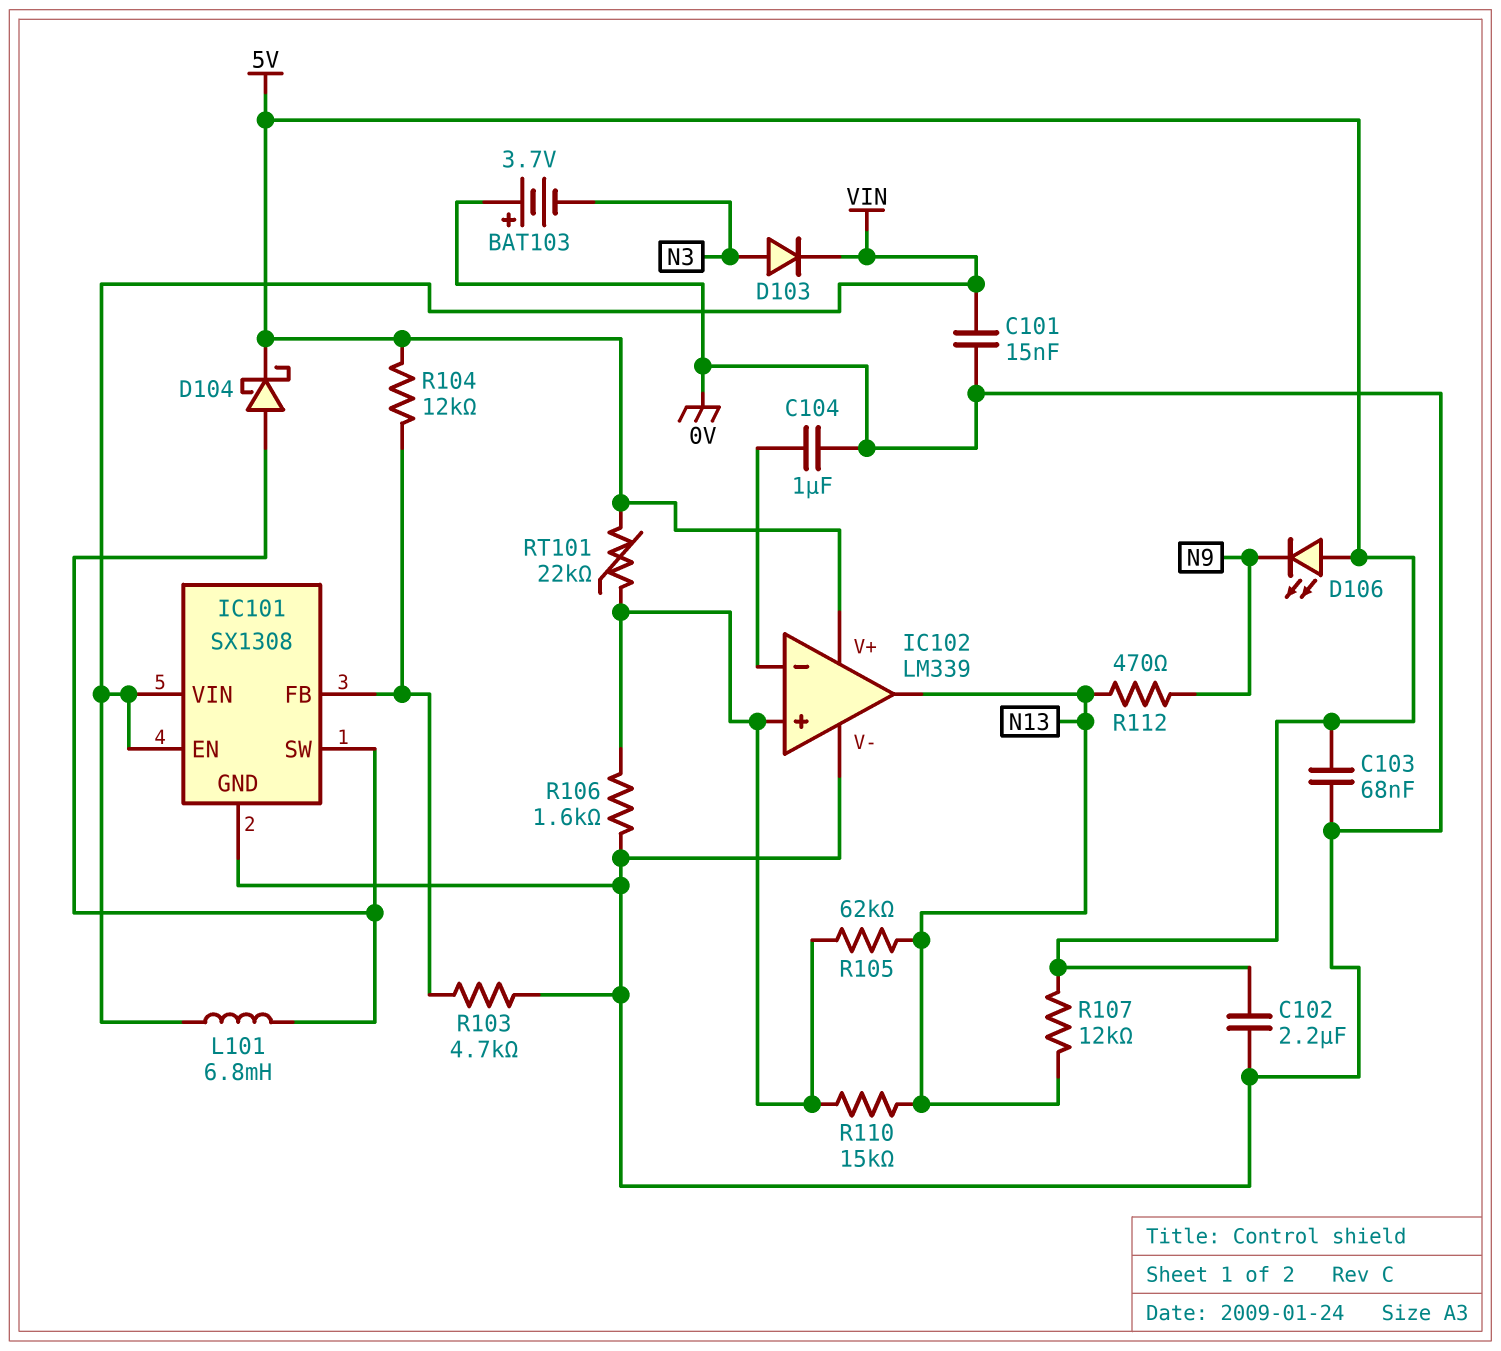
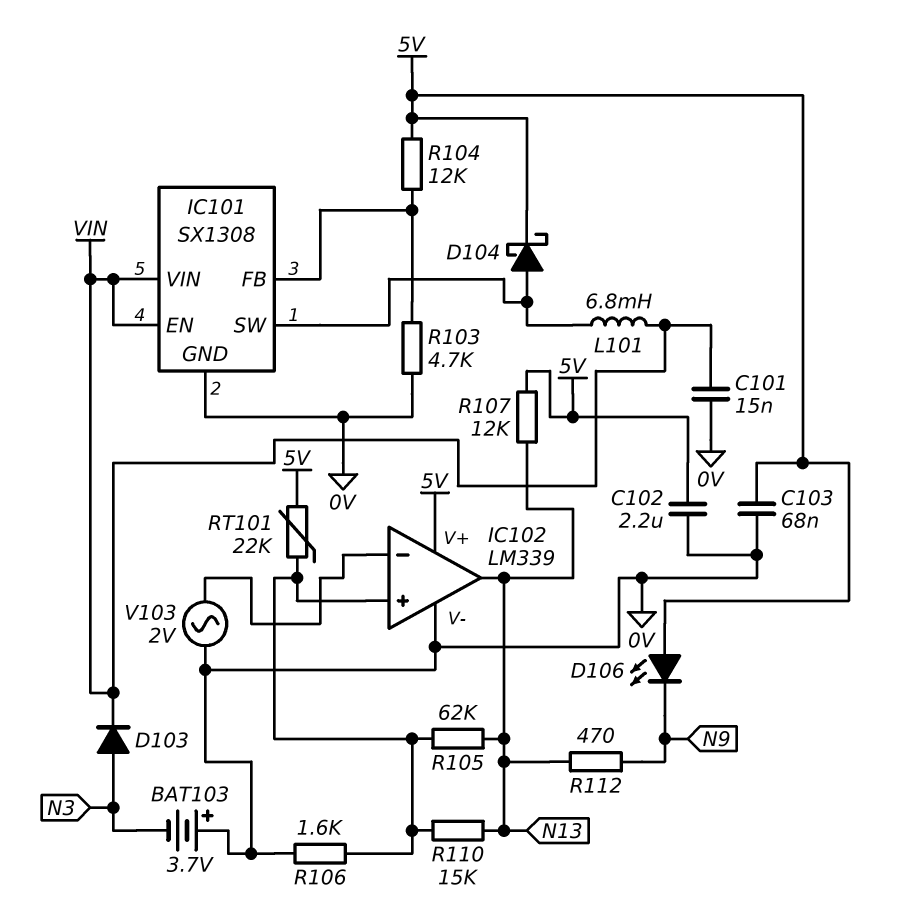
C104: 1uF (0V, IC102/in-) -> none
V103: none -> AC 2V (0V, IC102/in-)

